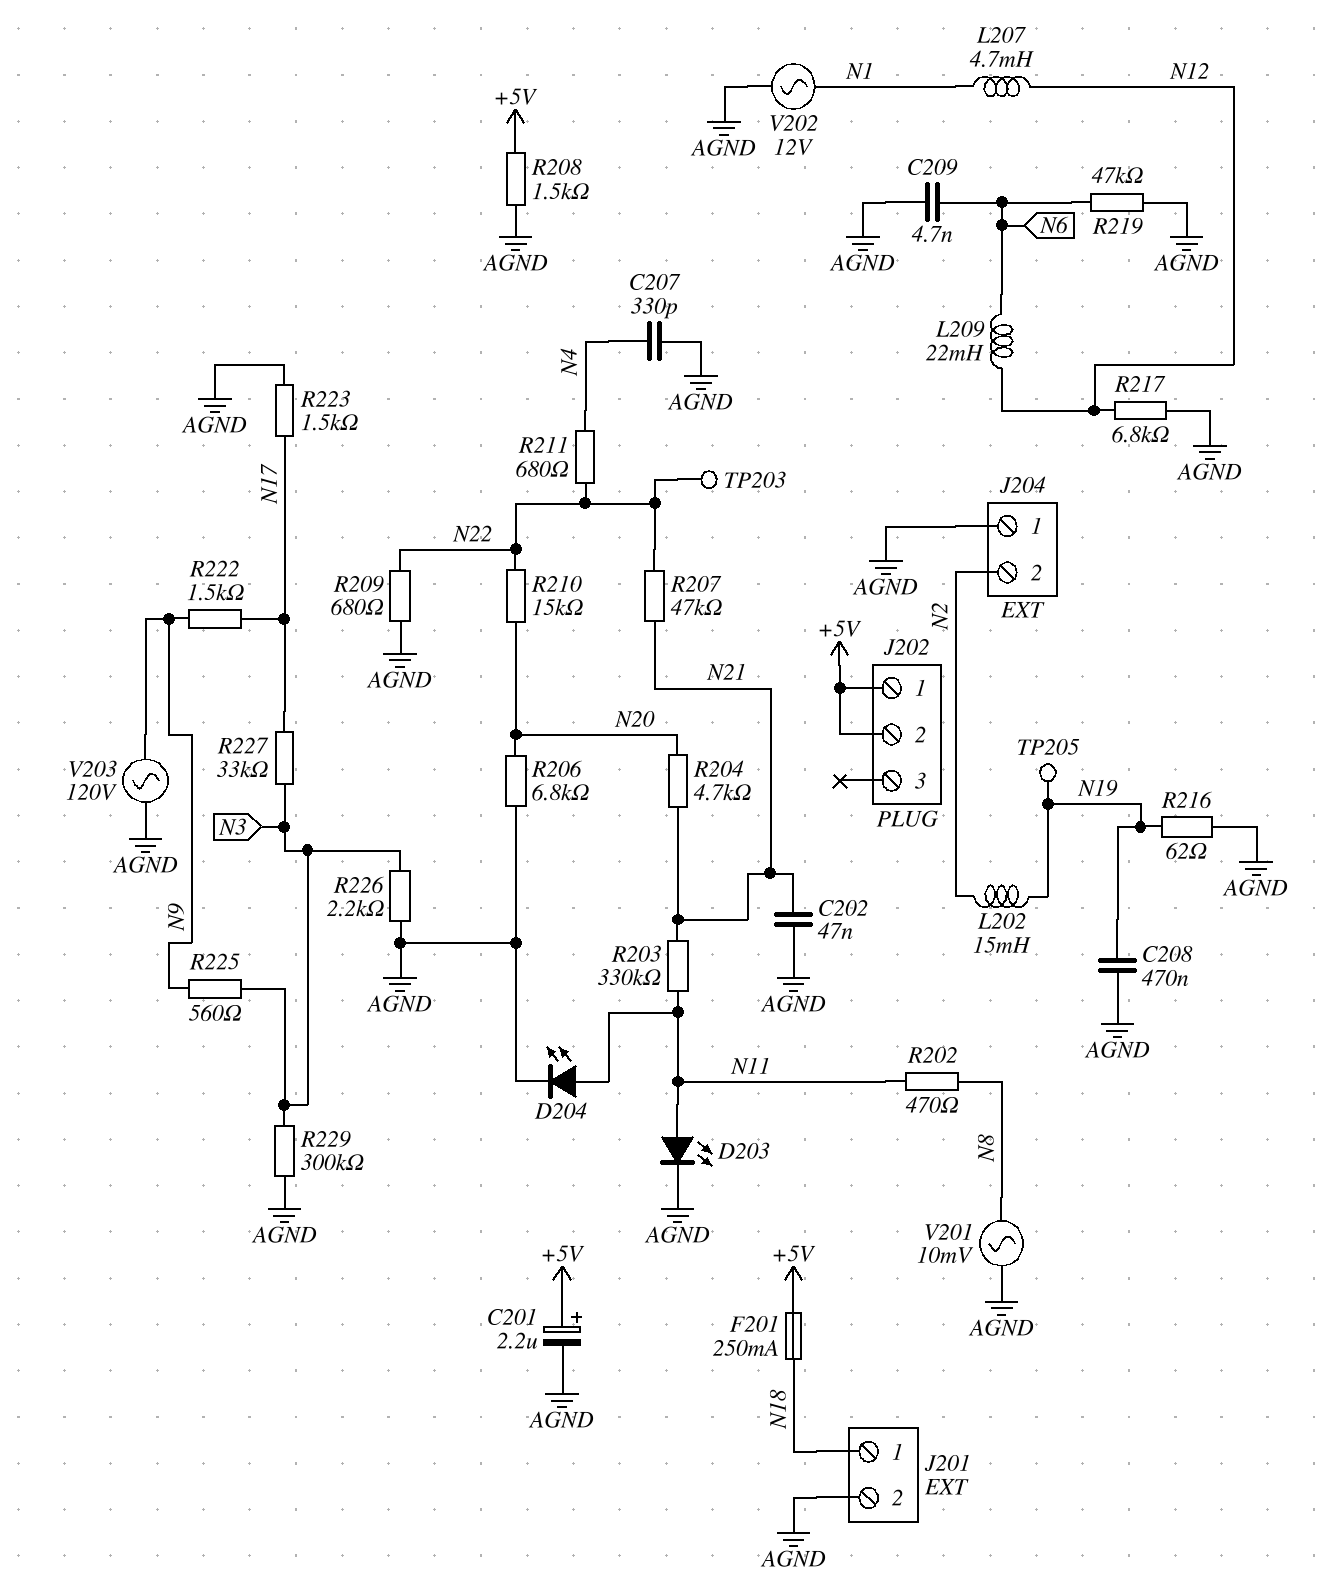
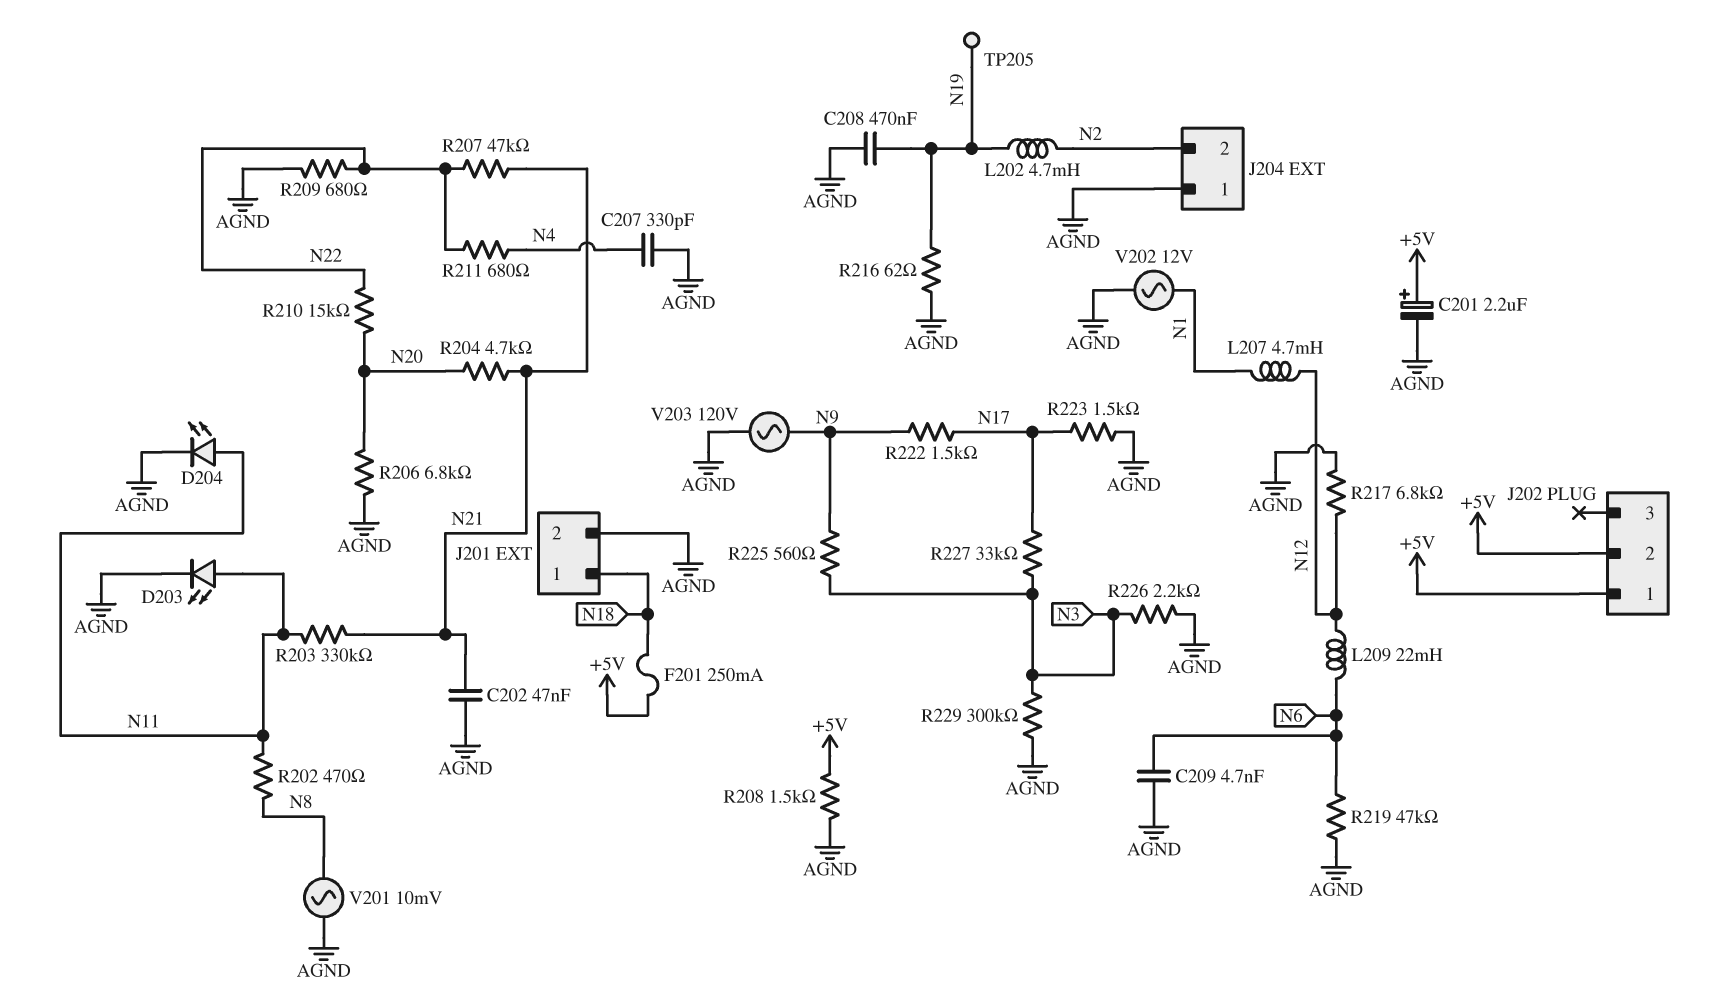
L202: 15mH (N2, N19) -> 4.7mH (N2, N19)
TP203: test point (N22) -> none

